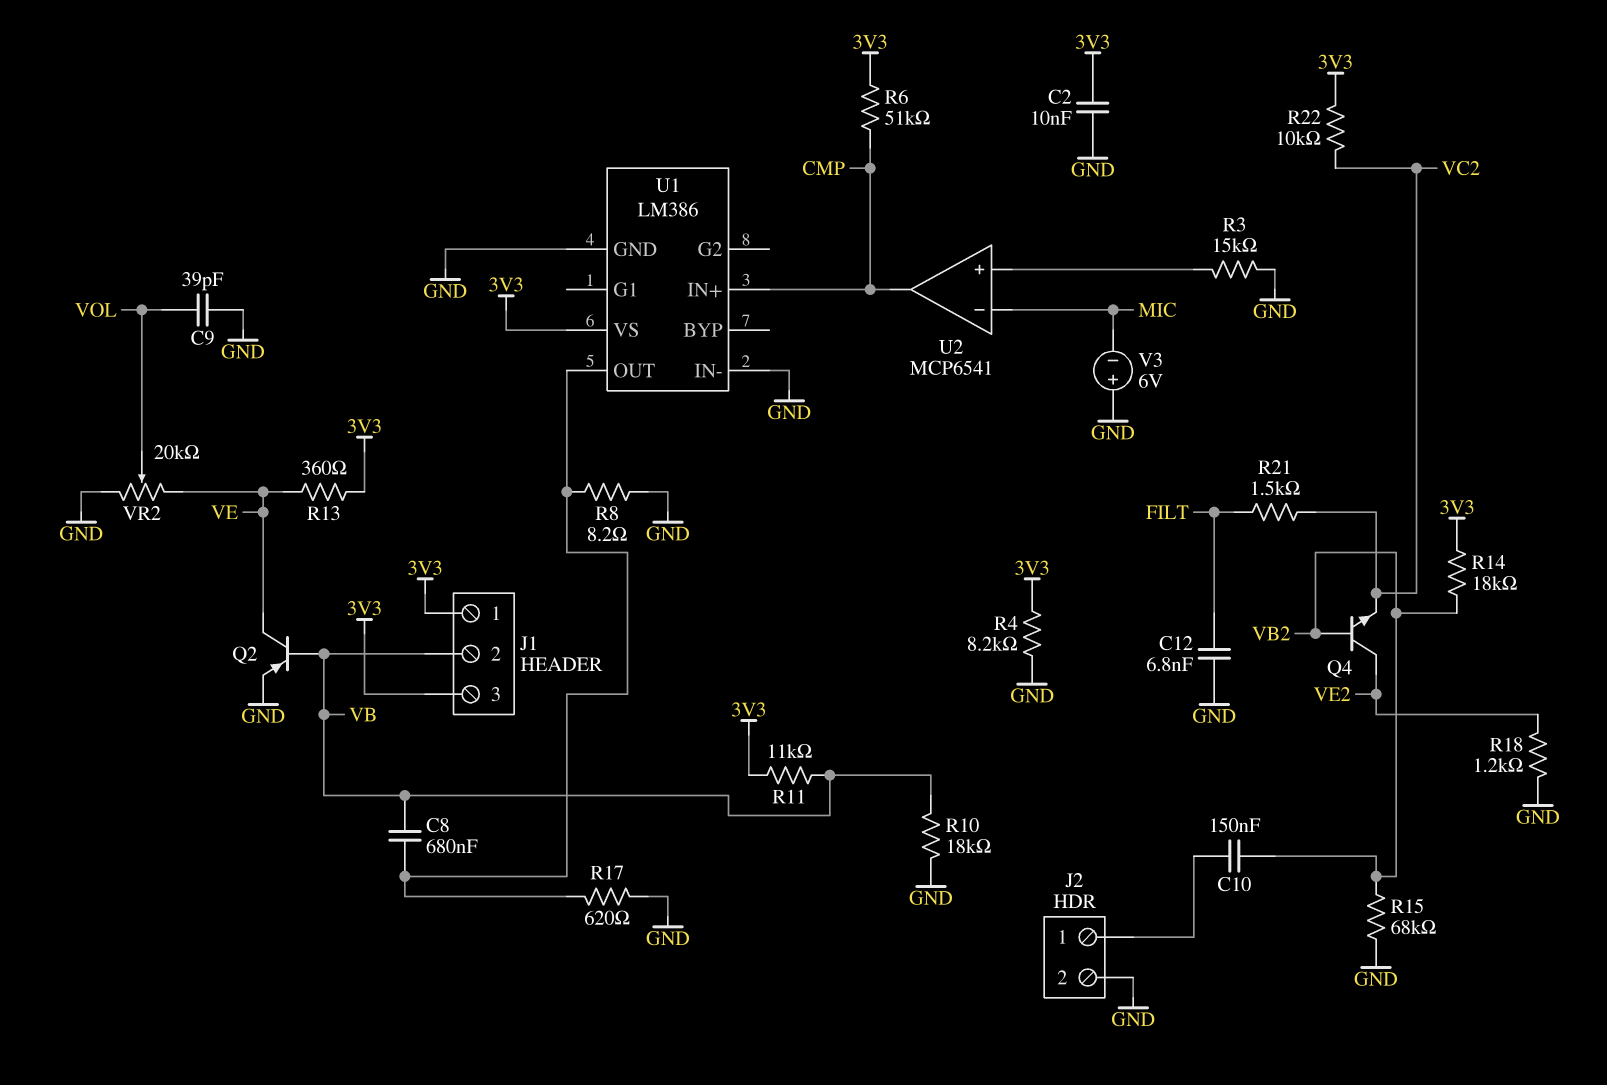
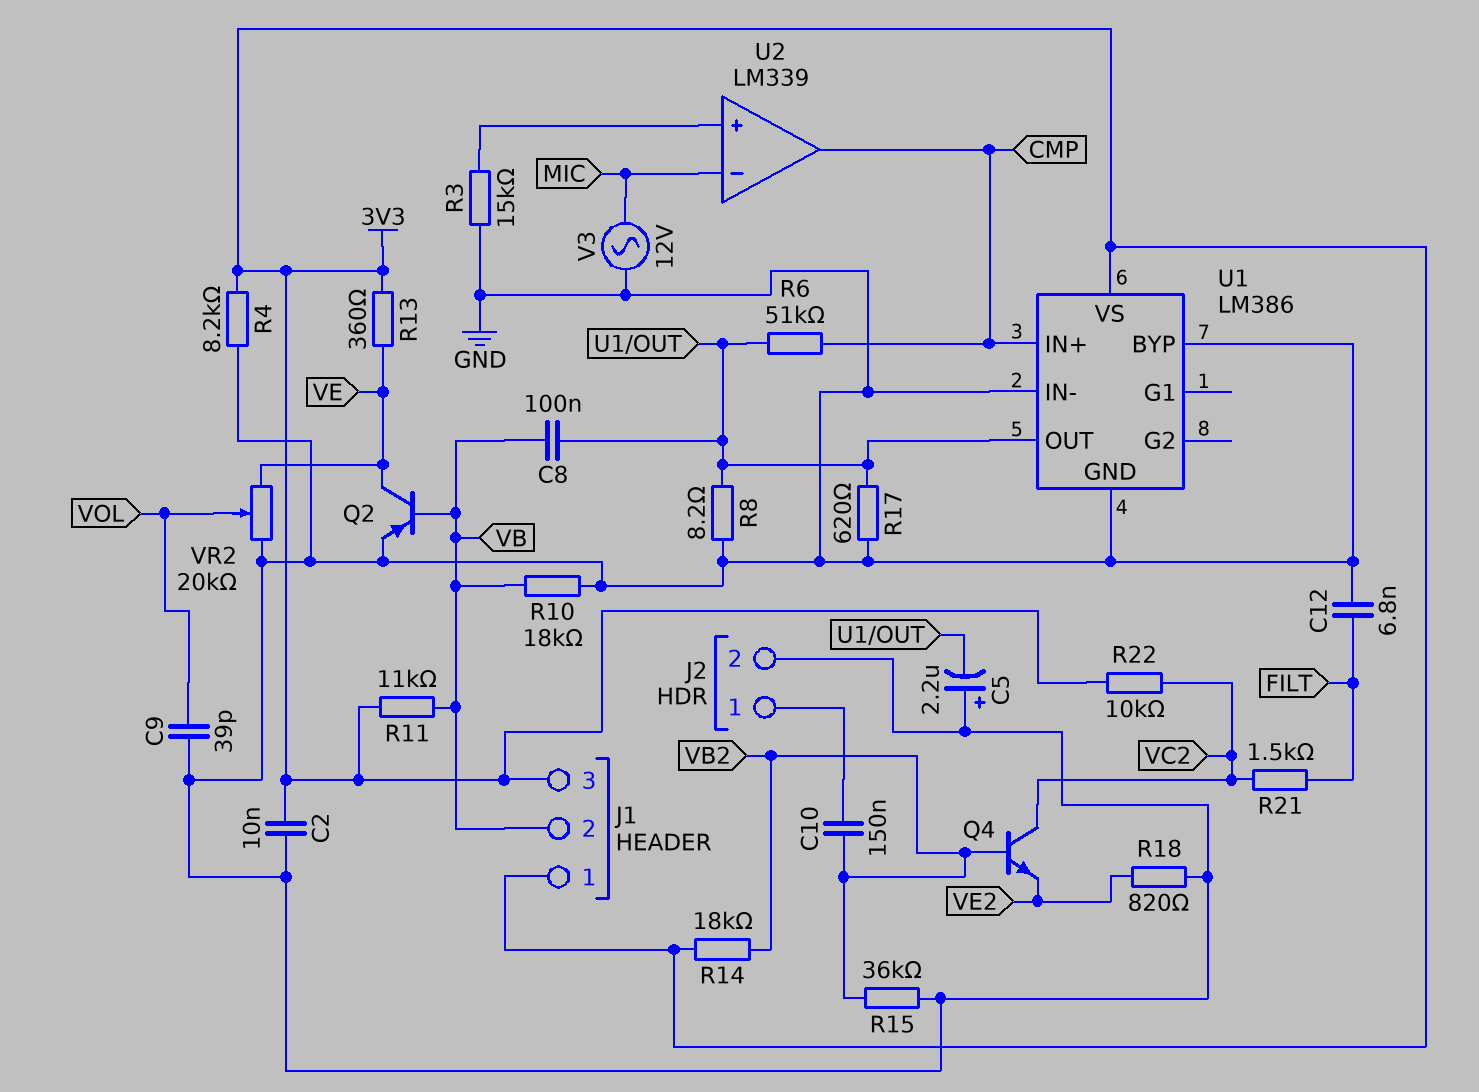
C5: none -> 2.2uF (plus GND, minus U1/OUT)
C8: 680nF (U1/OUT, VB) -> 100nF (U1/OUT, VB)
Q4: NPN (B VB2, C VE2, E VC2) -> NPN (B VB2, C VC2, E VE2)
R6: 51k (3V3, CMP) -> 51k (CMP, U1/OUT)
R15: 68k (GND, VB2) -> 36k (GND, VB2)
R18: 1.2k (GND, VE2) -> 820 (GND, VE2)
U1 pin BYP: none -> GND
U2: MCP6541 -> LM339
V3: 6V (plus GND, minus MIC) -> AC 12V (GND, MIC)

